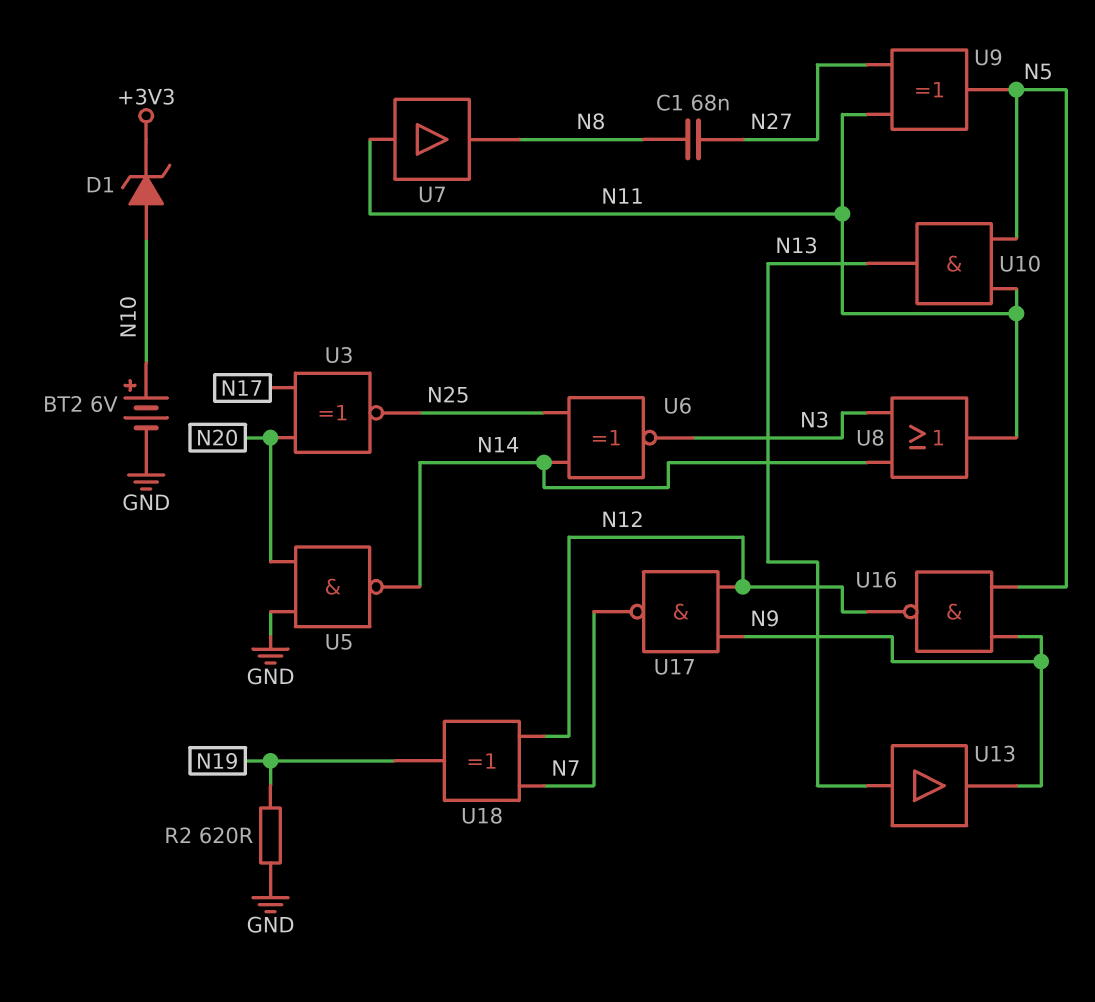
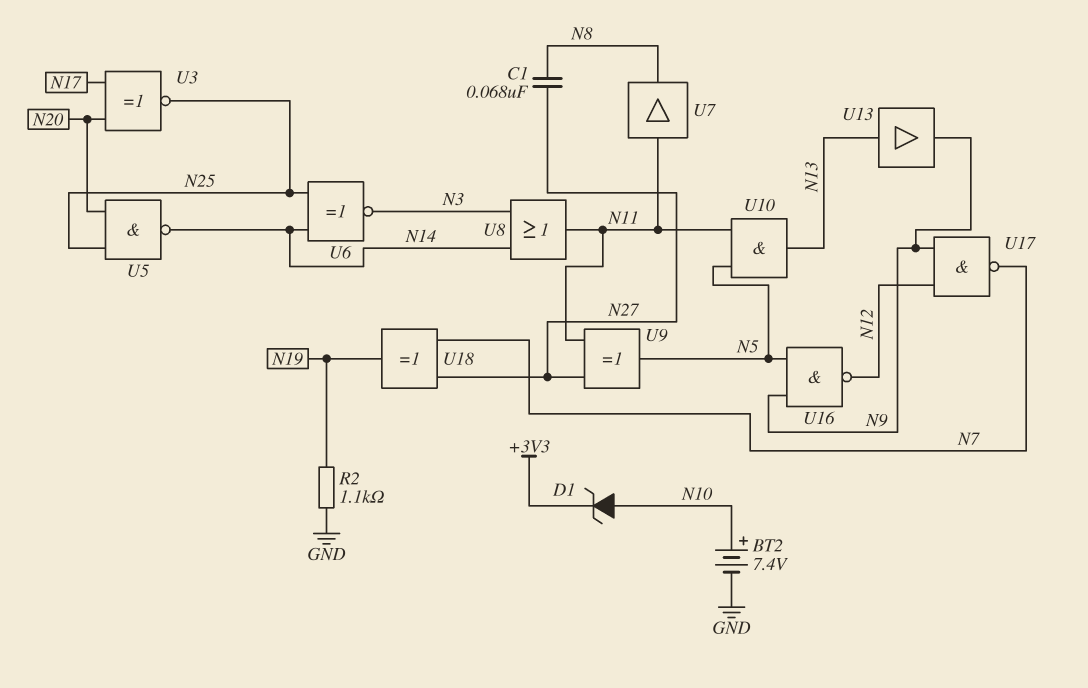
BT2: 6V (plus N10, minus GND) -> 7.4V (plus N10, minus GND)
R2: 620 (GND, N19) -> 1.1k (GND, N19)
U5: NAND (in GND, in N20, out N14) -> NAND (in N20, in N25, out N14)
U18: XOR (in N7, in N12, out N19) -> XOR (in N7, in N27, out N19)

